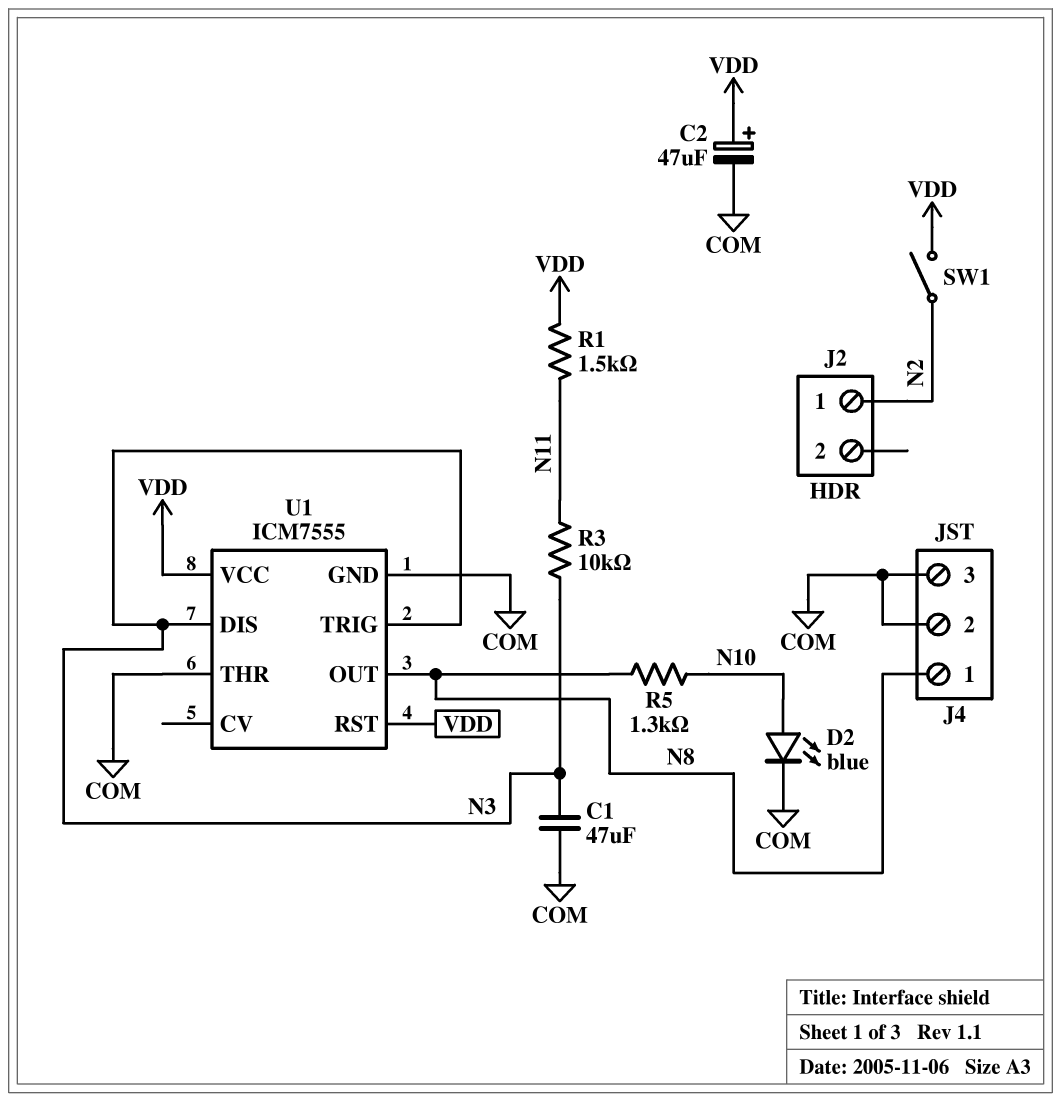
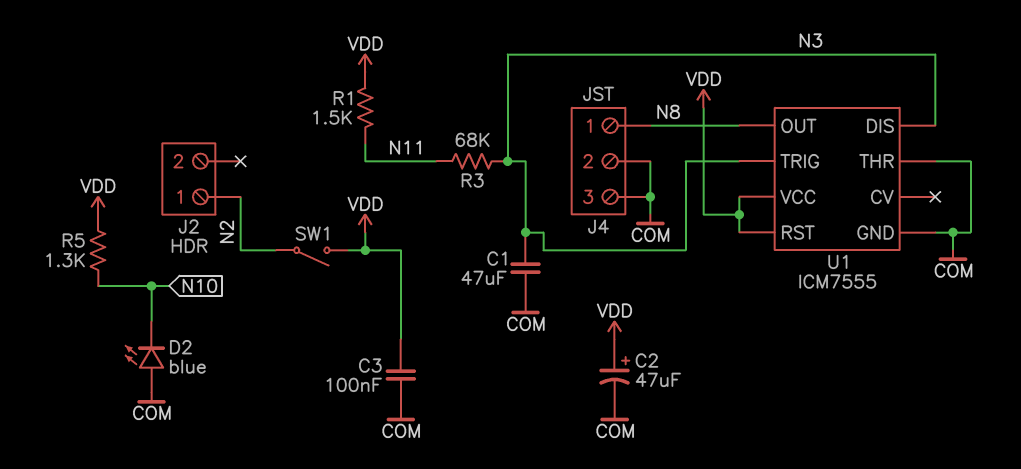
C3: none -> 100nF (COM, VDD)
D2: LED blue (A N10, K COM) -> LED blue (A COM, K N10)
R3: 10k (N3, N11) -> 68k (N3, N11)
R5: 1.3k (N8, N10) -> 1.3k (N10, VDD)

